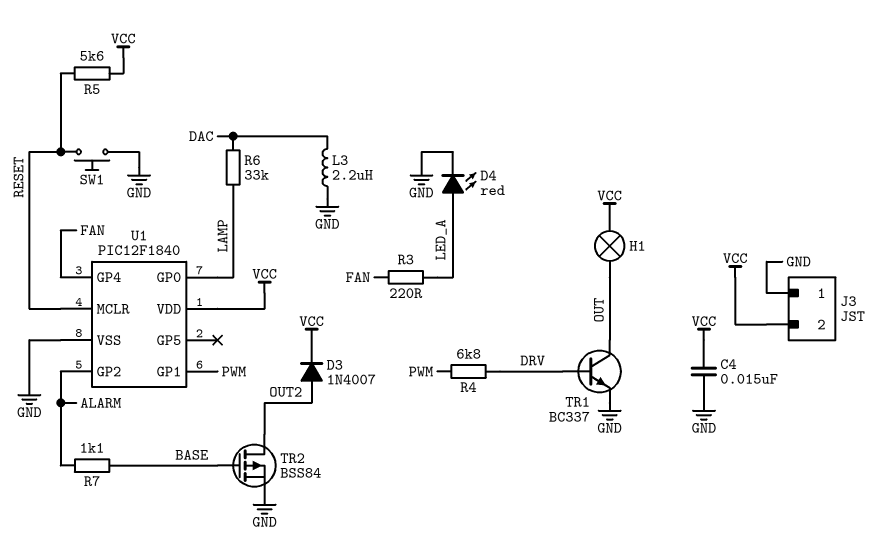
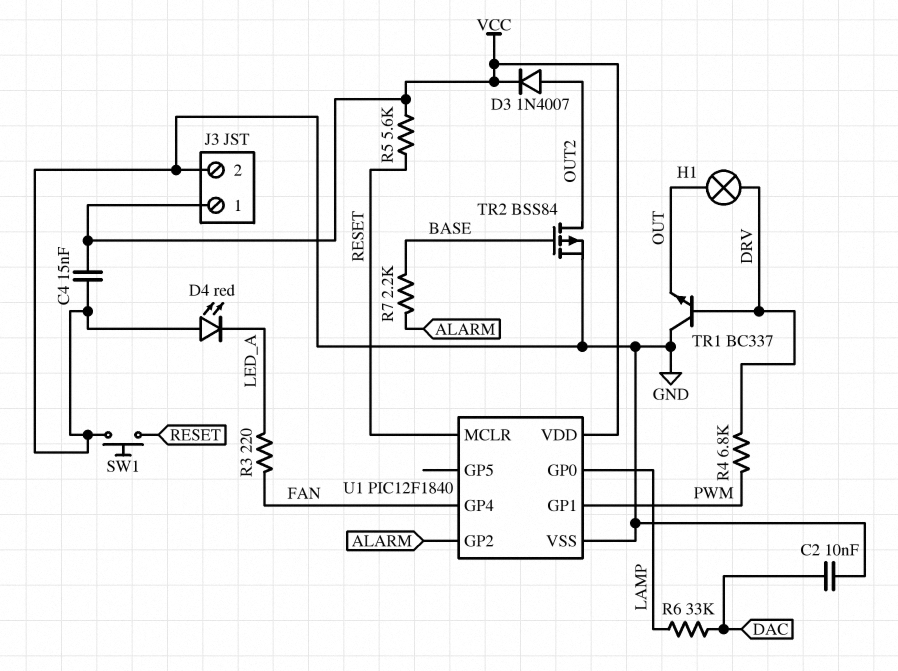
C2: none -> 10nF (DAC, GND)
D4: LED red (A LED_A, K GND) -> LED red (A GND, K LED_A)
H1: lamp (OUT, VCC) -> lamp (DRV, OUT)
J3 pin 1: GND -> VCC
J3 pin 2: VCC -> GND
L3: 2.2uH (DAC, GND) -> none
R7: 1.1k (ALARM, BASE) -> 2.2k (ALARM, BASE)
TR1: NPN BC337 (B DRV, C OUT, E GND) -> NPN BC337 (B DRV, C GND, E OUT)

